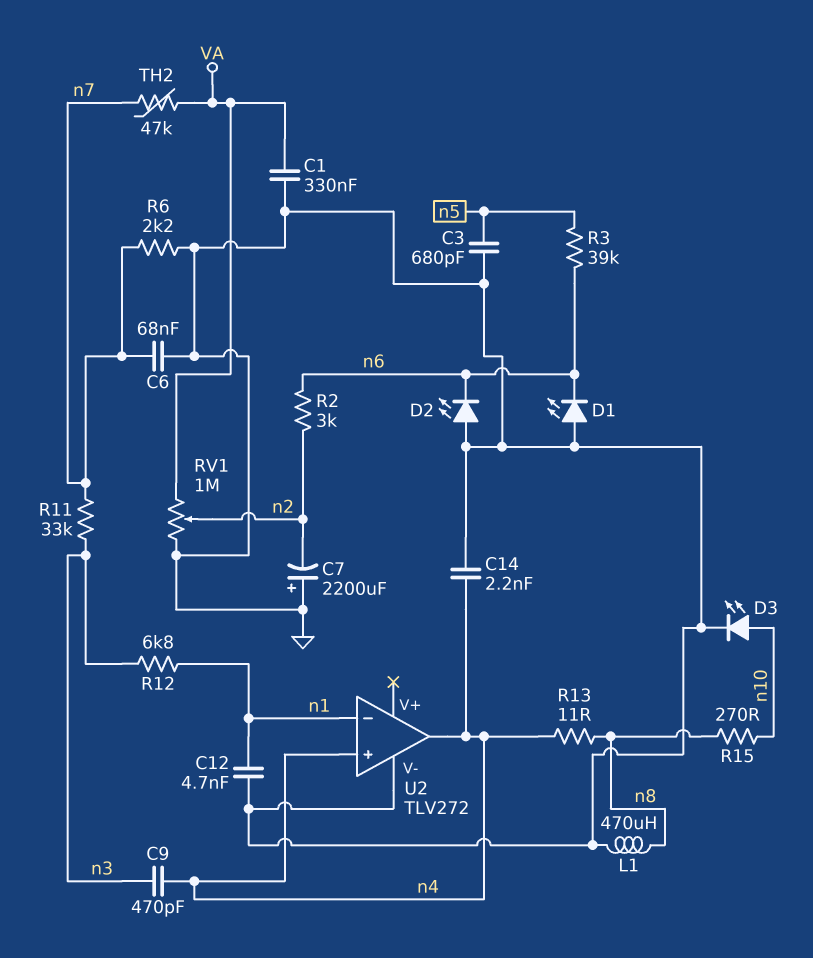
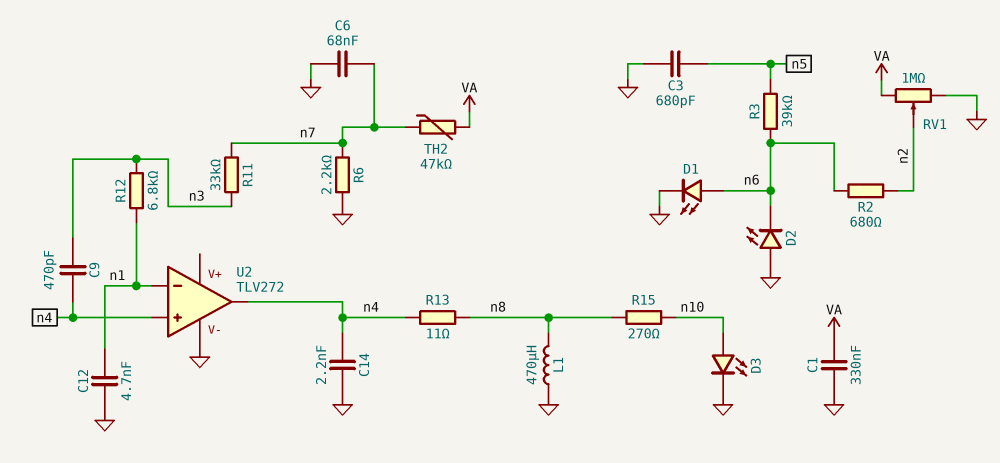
C7: 2200uF (plus GND, minus n2) -> none
D1: LED (A GND, K n6) -> LED (A n6, K GND)
R2: 3k (n2, n6) -> 680 (n2, n6)

